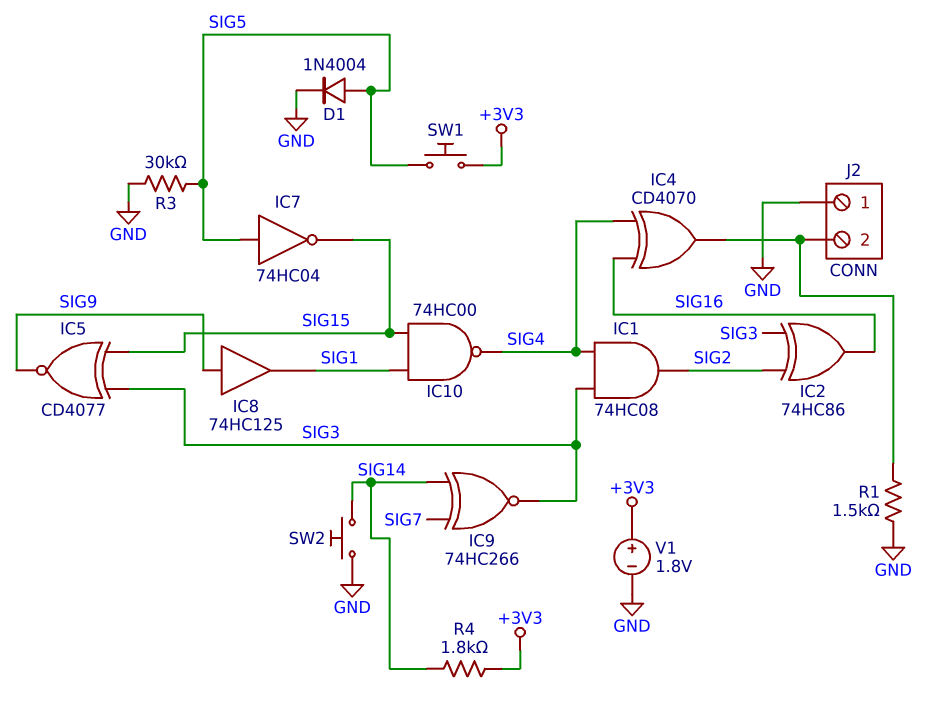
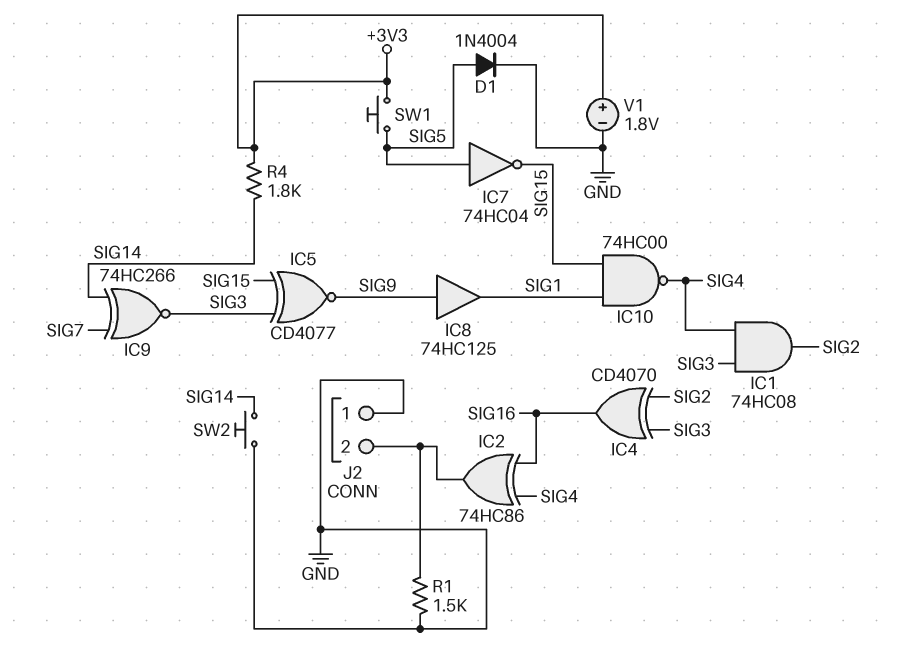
IC2: XOR 74HC86 (in SIG2, in SIG3, out SIG16) -> XOR 74HC86 (in SIG4, in SIG16, out J2/2)
IC4: XOR CD4070 (in SIG4, in SIG16, out J2/2) -> XOR CD4070 (in SIG2, in SIG3, out SIG16)
R3: 30k (GND, SIG5) -> none

